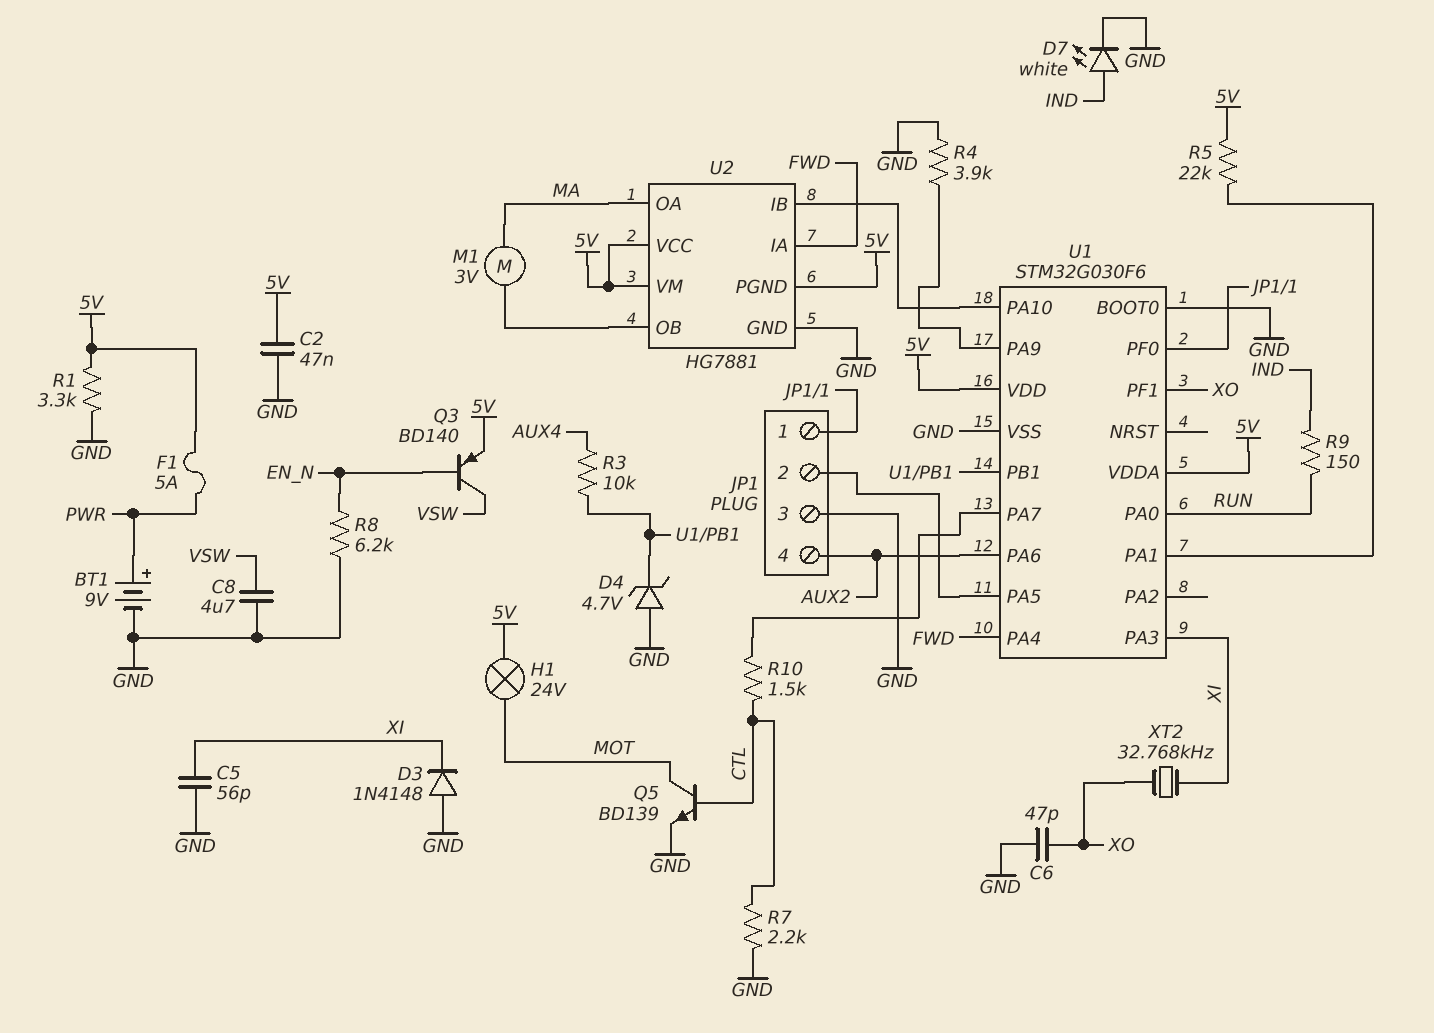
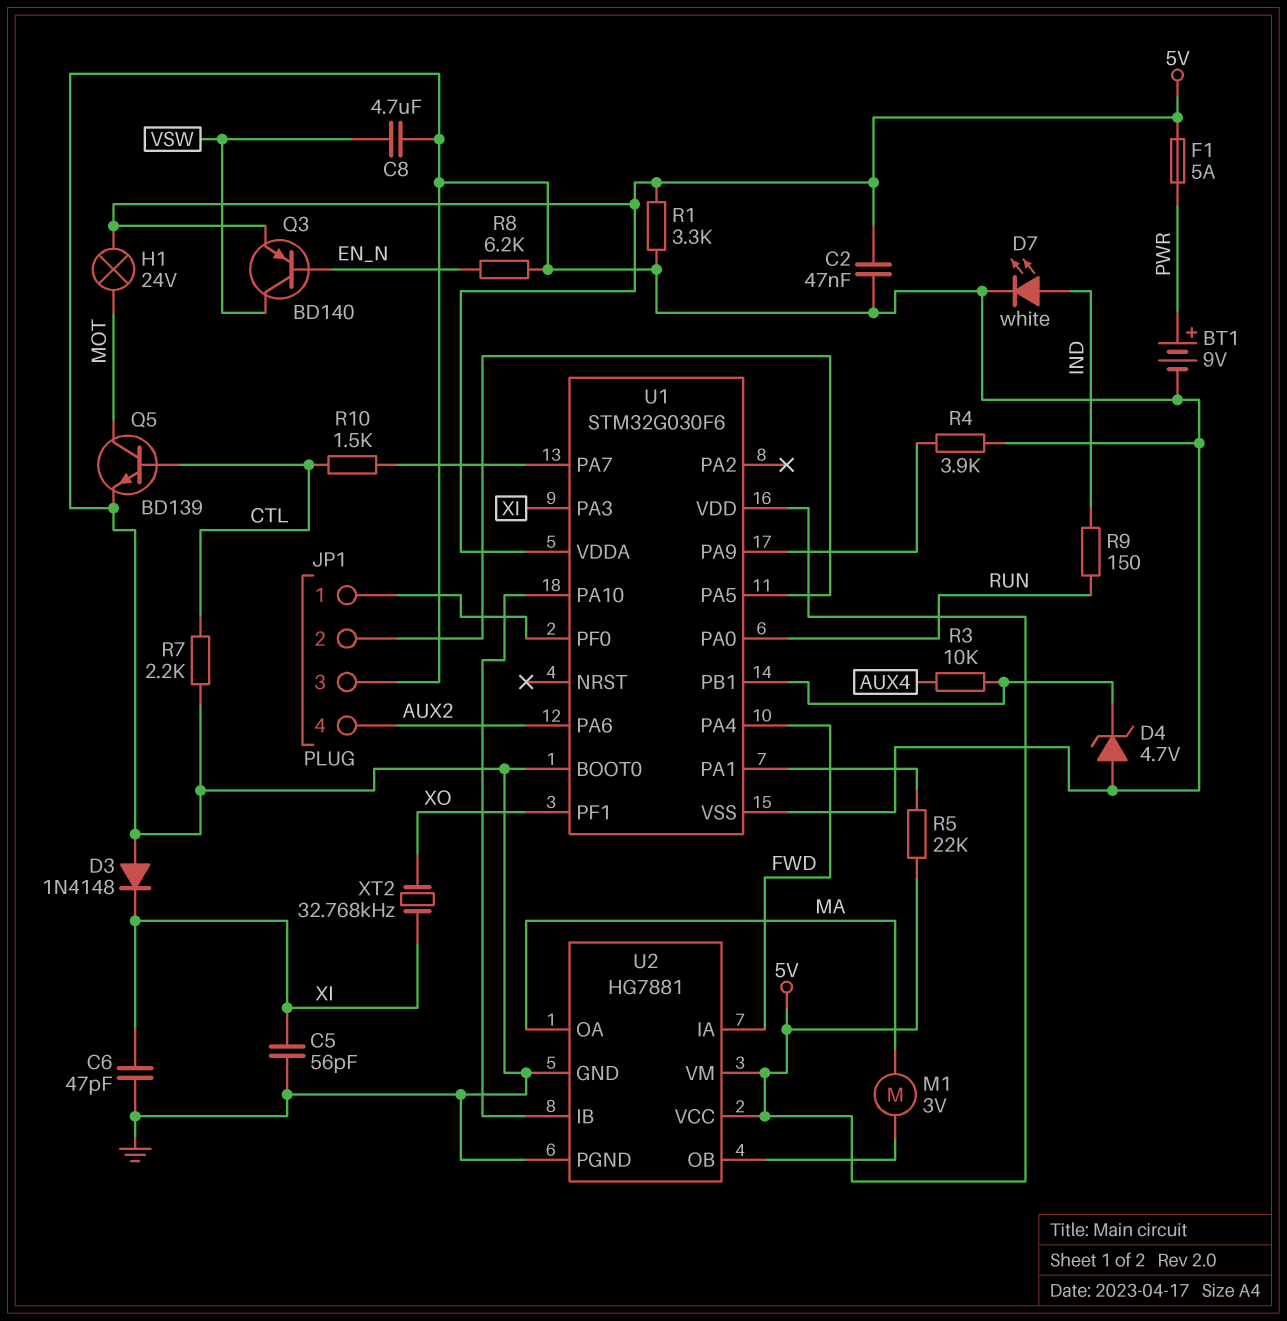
C6: 47pF (GND, XO) -> 47pF (GND, XI)
U2 pin PGND: 5V -> GND

